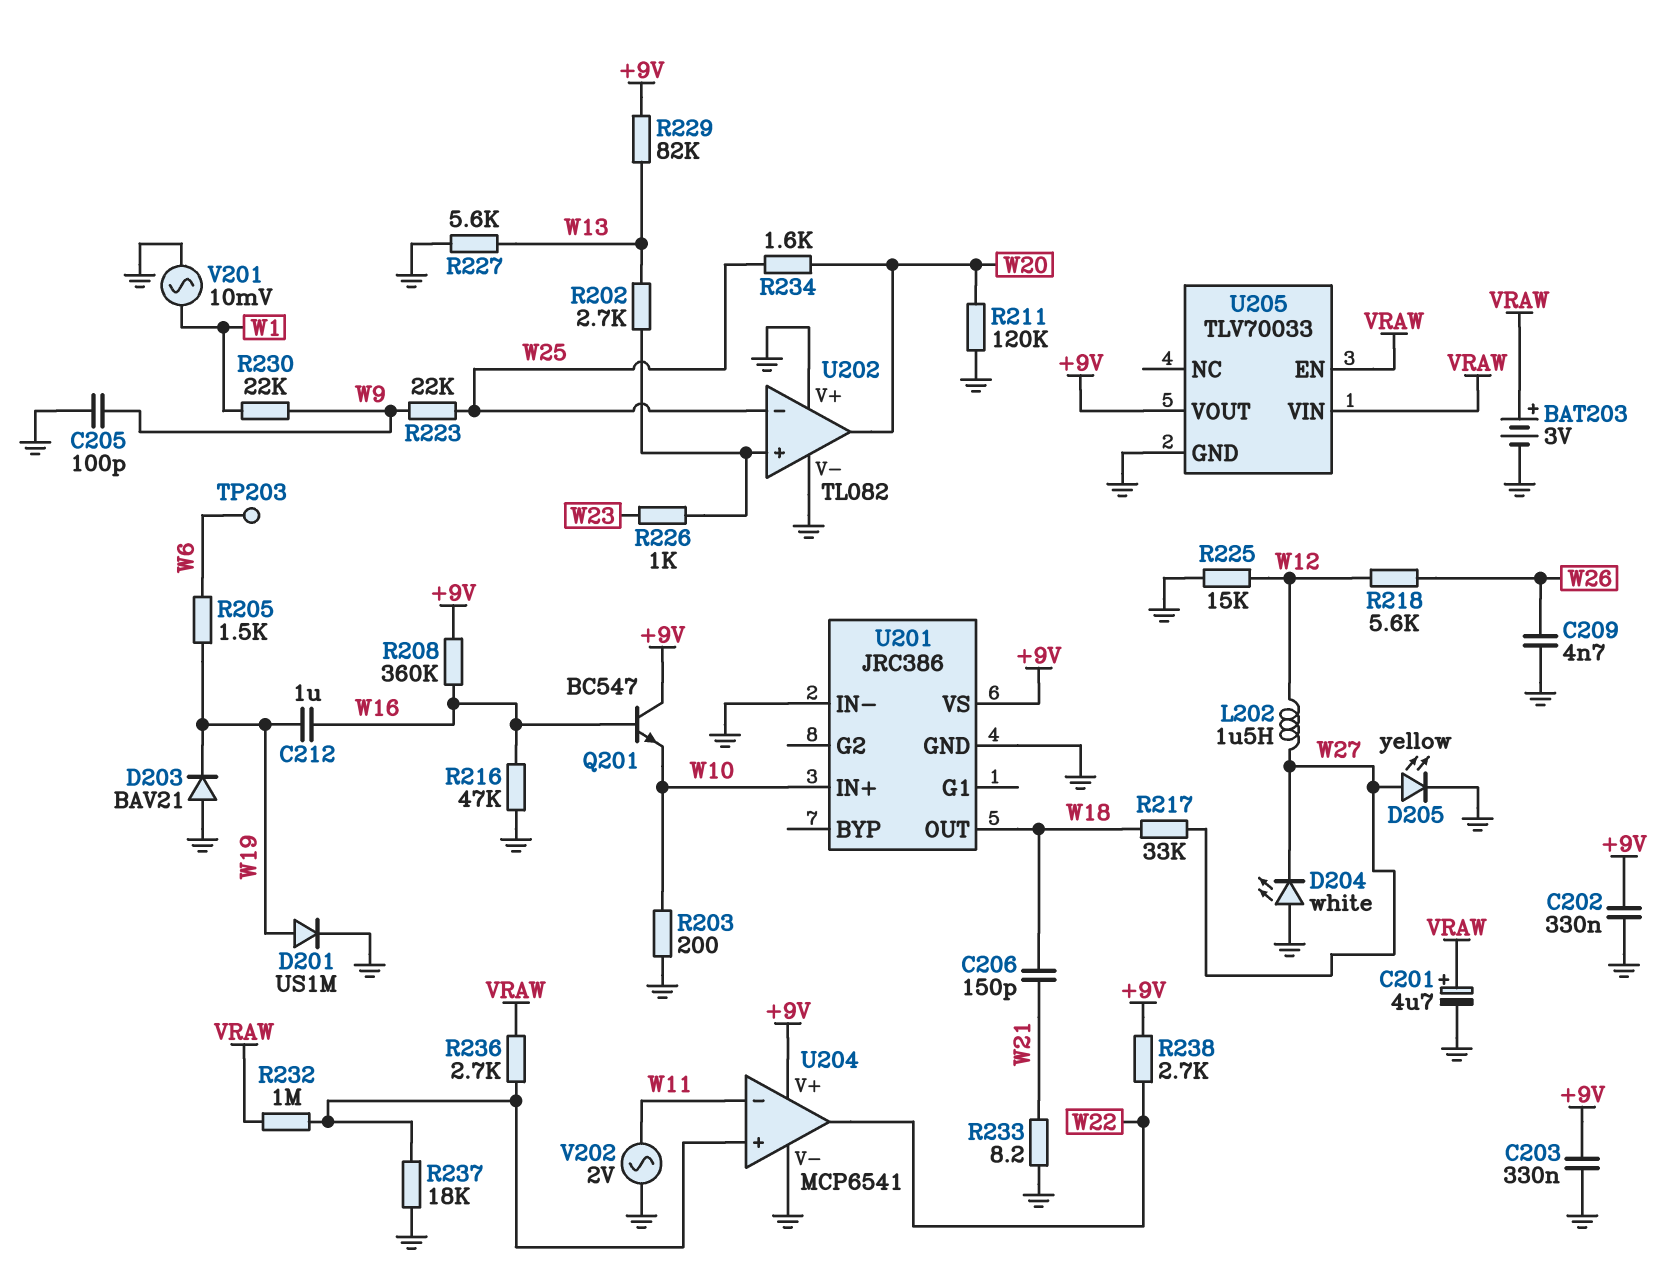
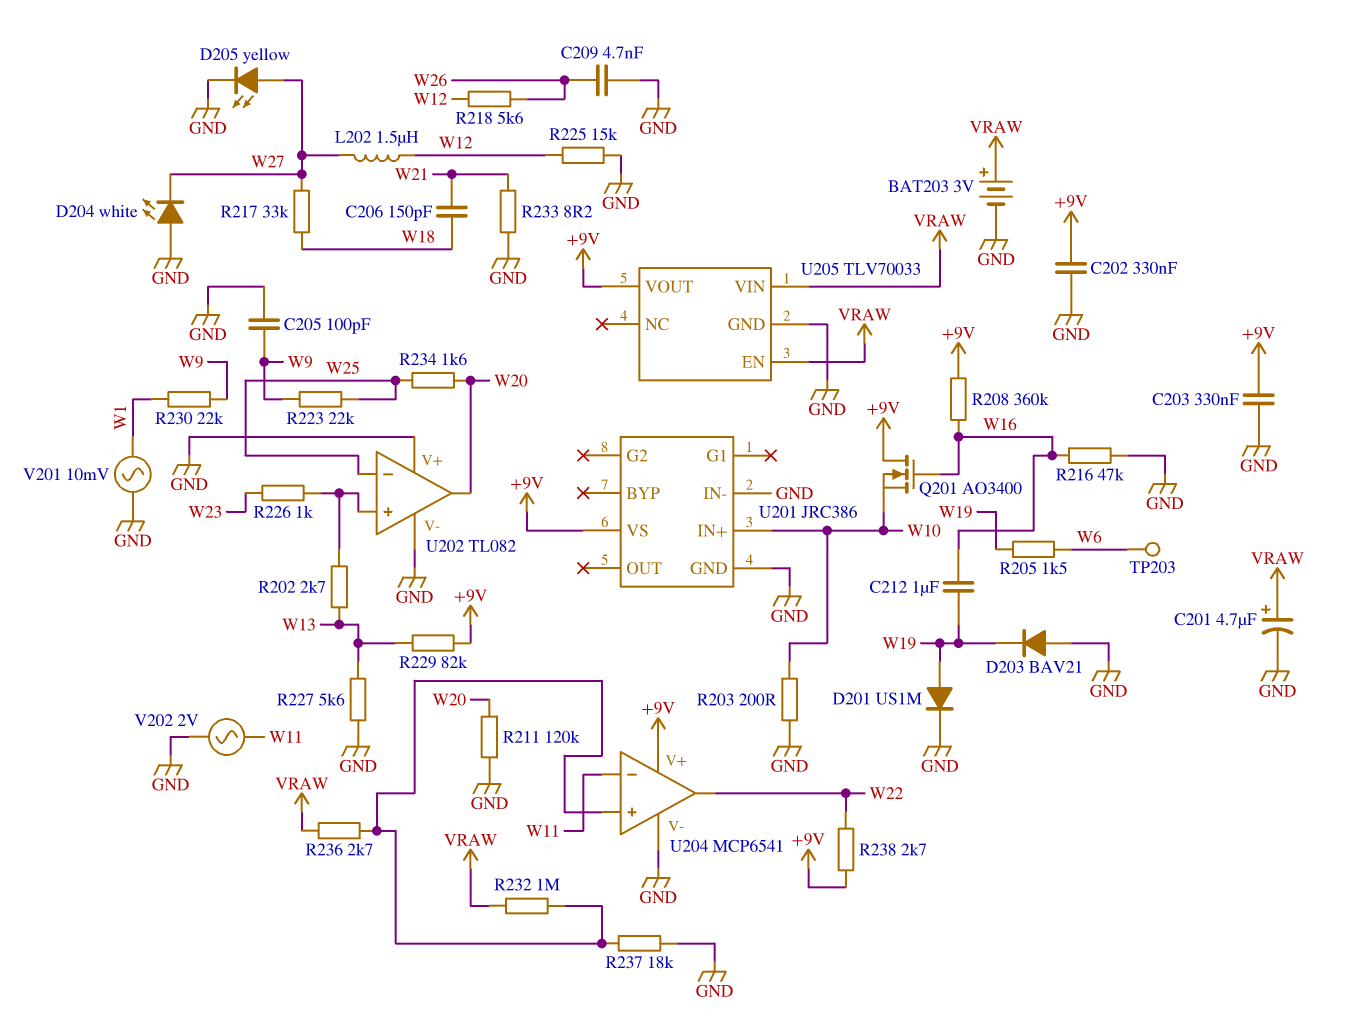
Q201: NPN BC547 (B W16, C +9V, E W10) -> NMOS AO3400 (G W16, D +9V, S W10)
U201 pin OUT: W18 -> none

